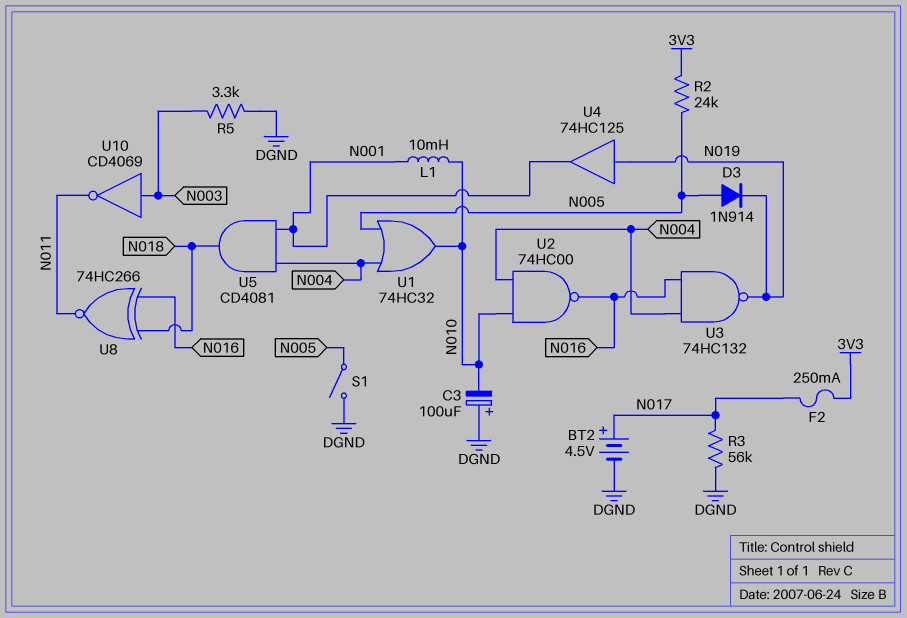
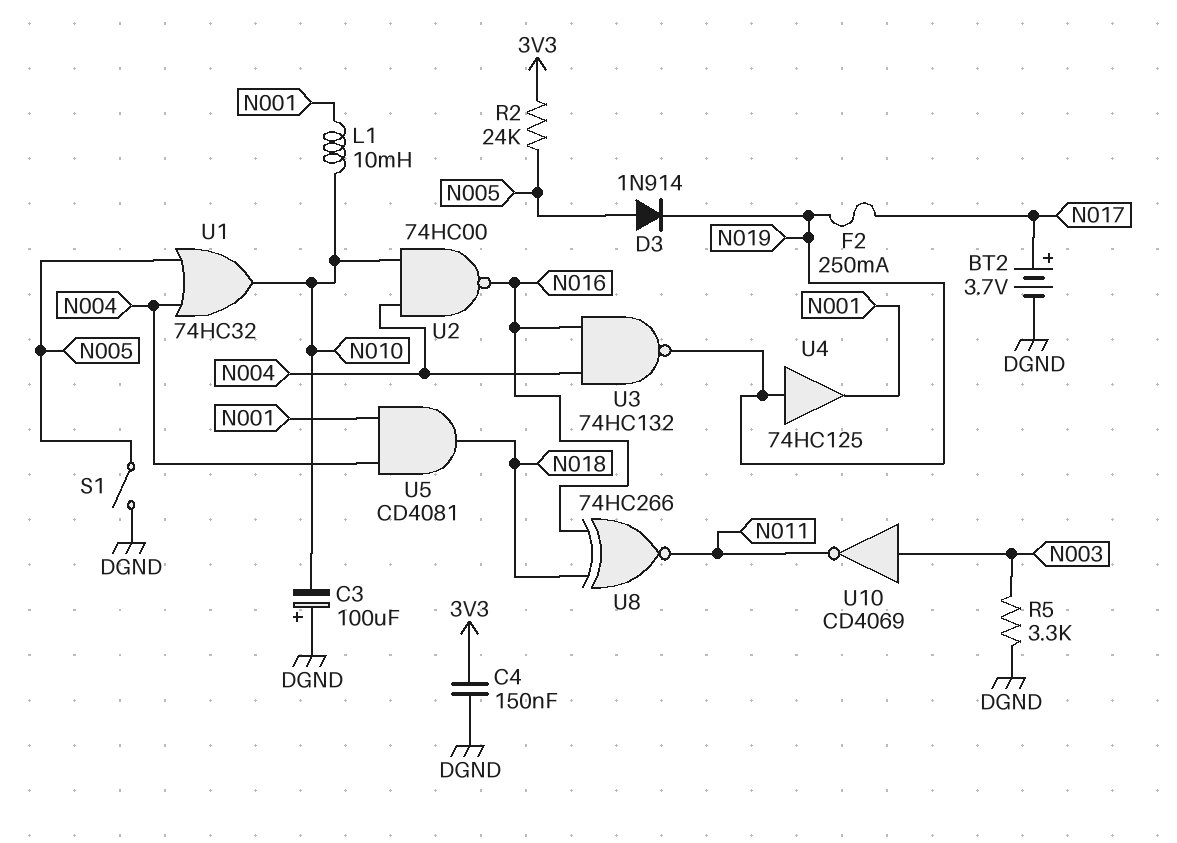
BT2: 4.5V (plus N017, minus DGND) -> 3.7V (plus N017, minus DGND)
C4: none -> 150nF (3V3, DGND)
F2: 250mA (3V3, N017) -> 250mA (N017, N019)
R3: 56k (DGND, N017) -> none

